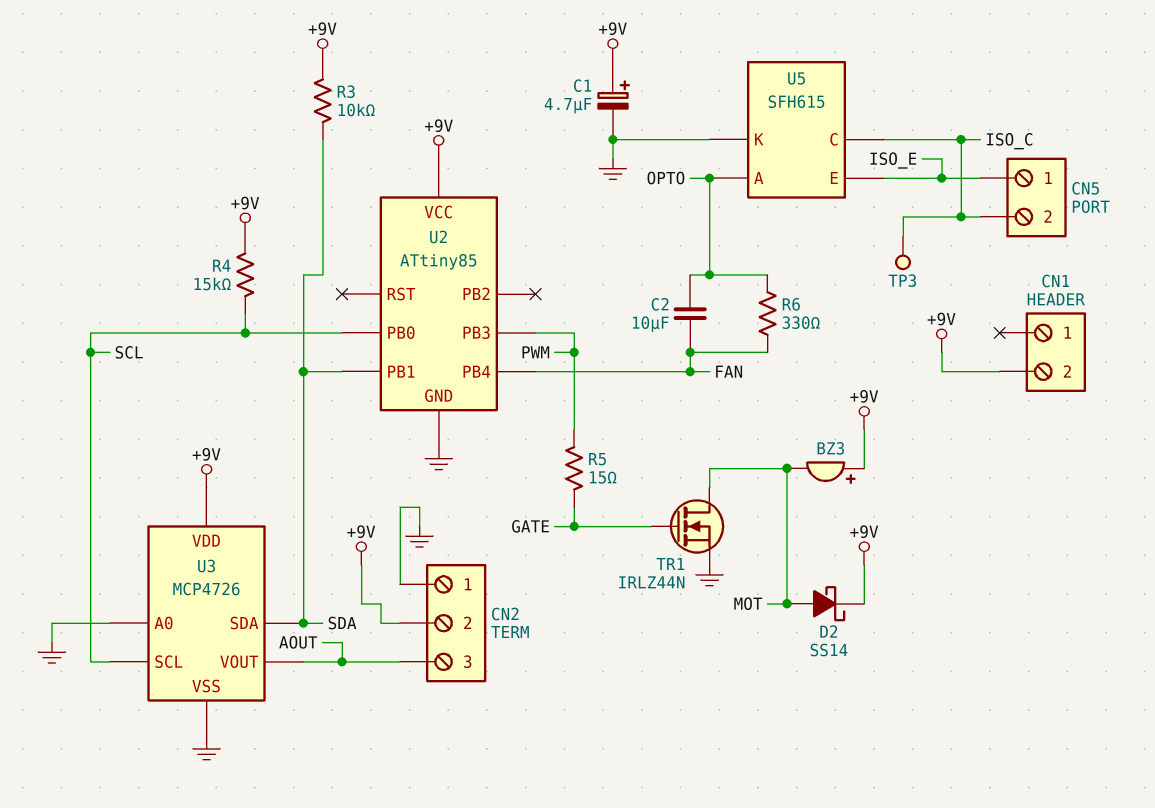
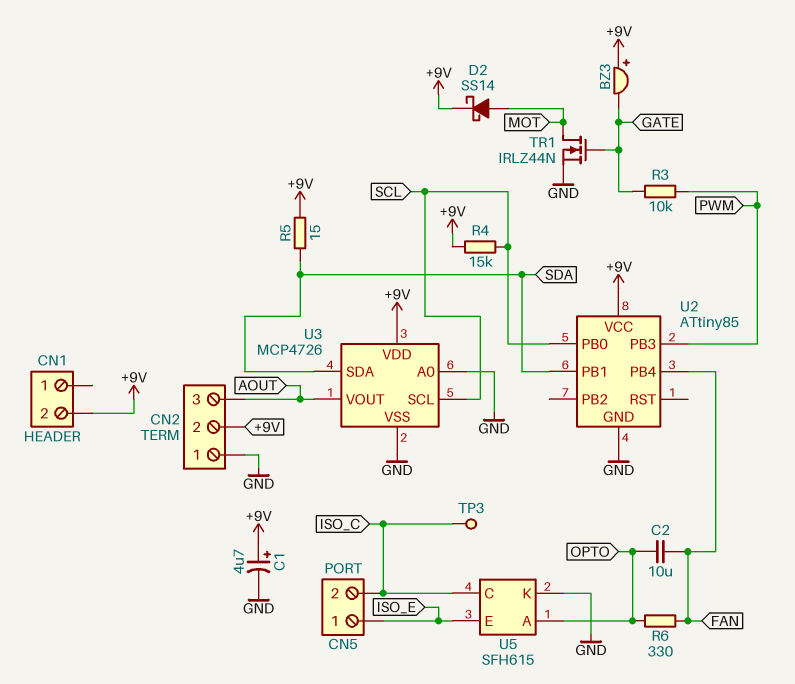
BZ3: buzzer (plus +9V, minus MOT) -> buzzer (plus +9V, minus GATE)
R3: 10k (+9V, SDA) -> 10k (GATE, PWM)
R5: 15 (GATE, PWM) -> 15 (+9V, SDA)

